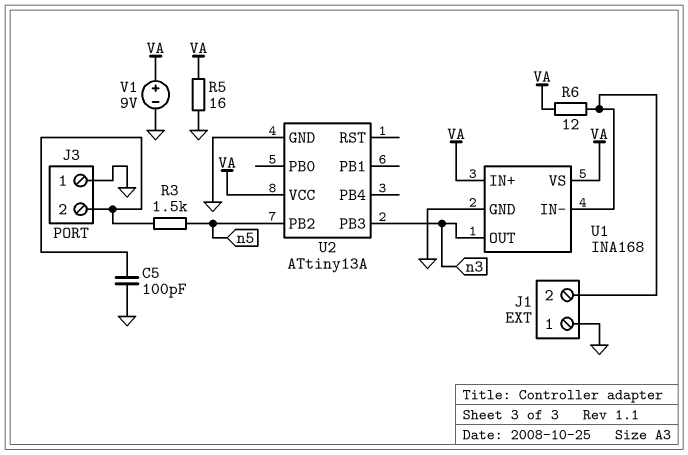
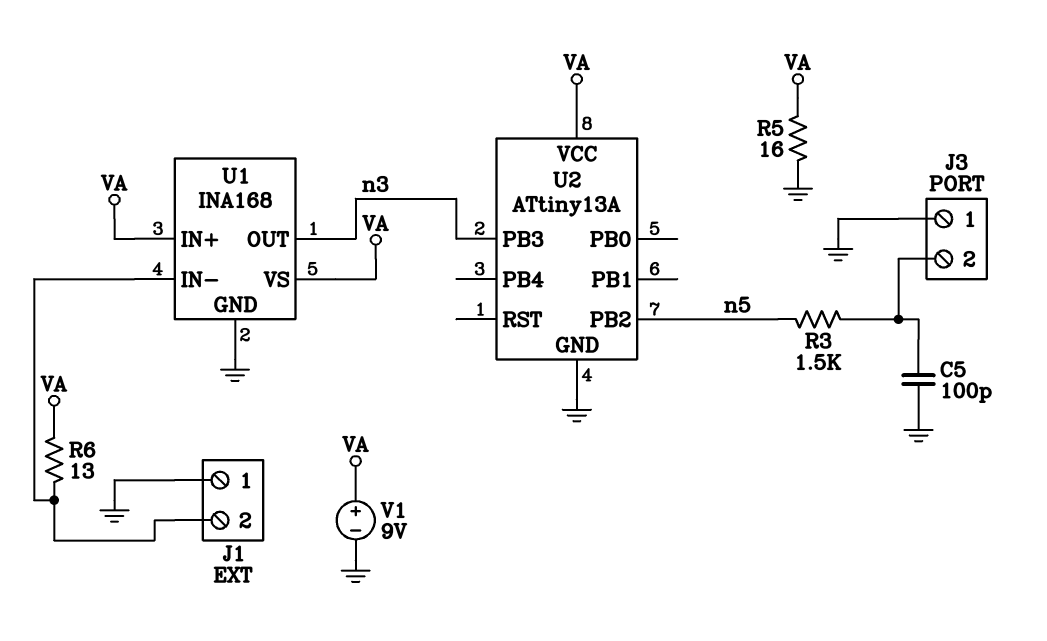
R6: 12 (J1/2, VA) -> 13 (J1/2, VA)

